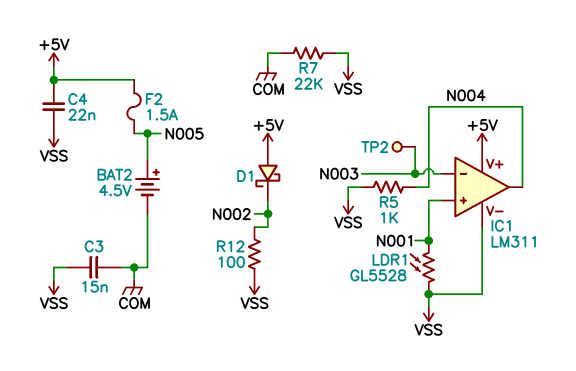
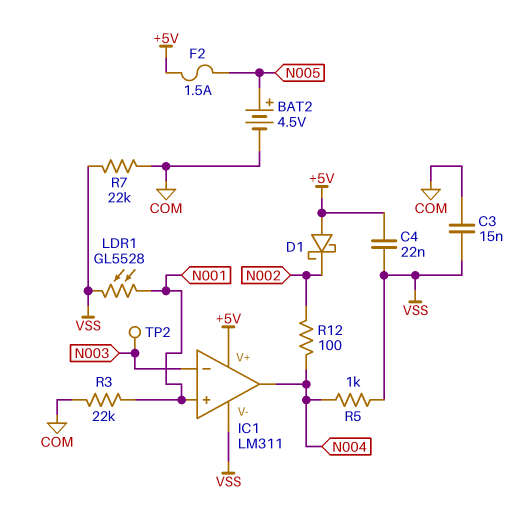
R3: none -> 22k (COM, N001)
R12: 100 (N002, VSS) -> 100 (N002, N004)

